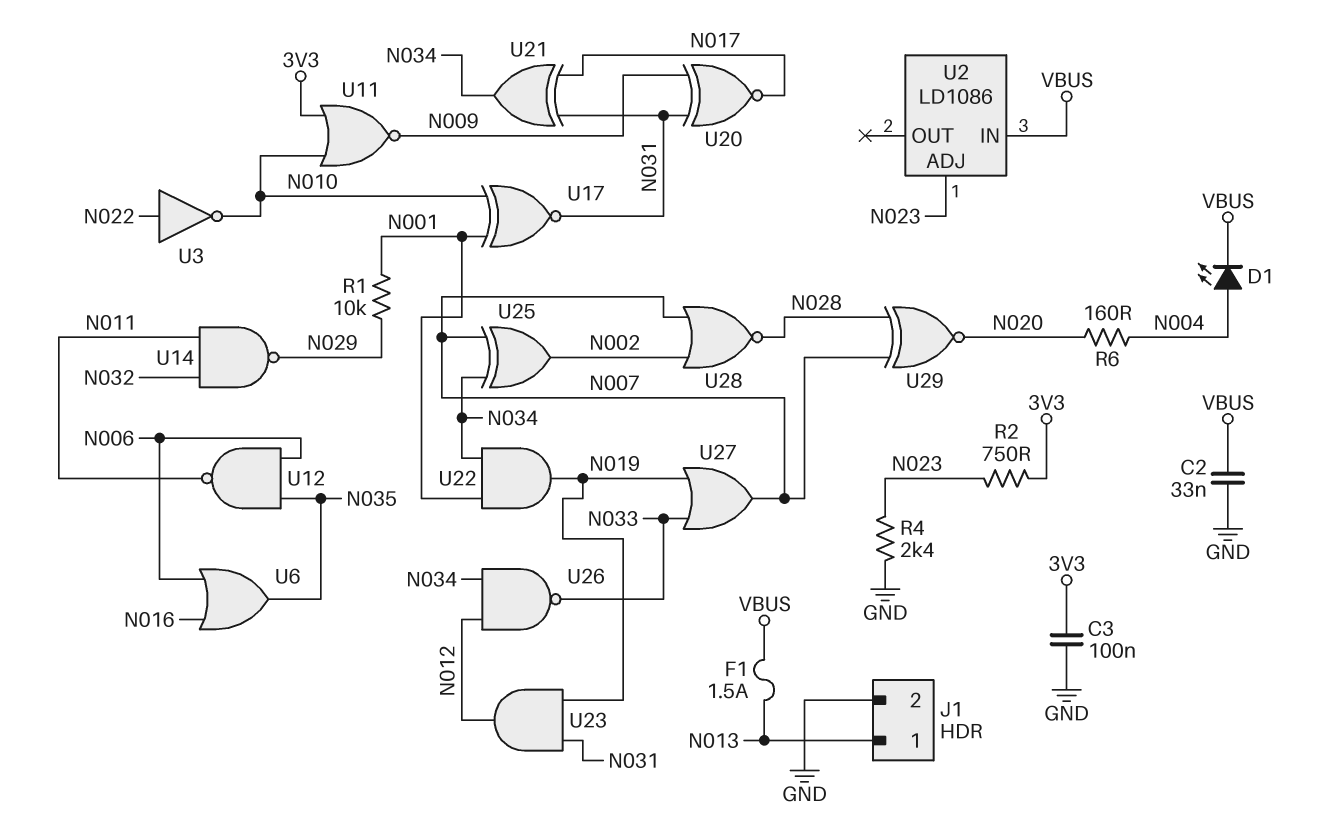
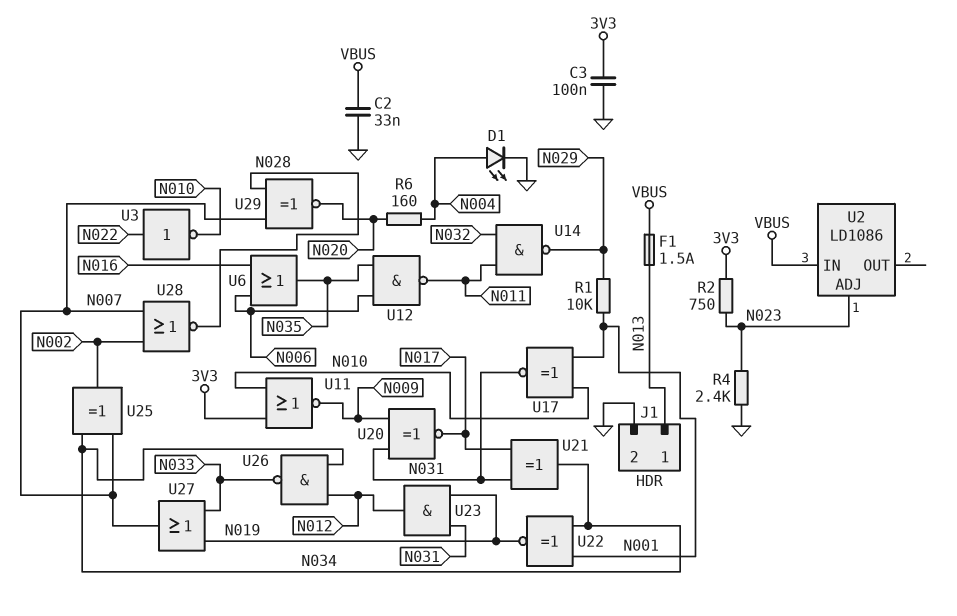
D1: LED (A N004, K VBUS) -> LED (A N004, K GND)
U22: AND (in N001, in N034, out N019) -> XNOR (in N001, in N034, out N019)

